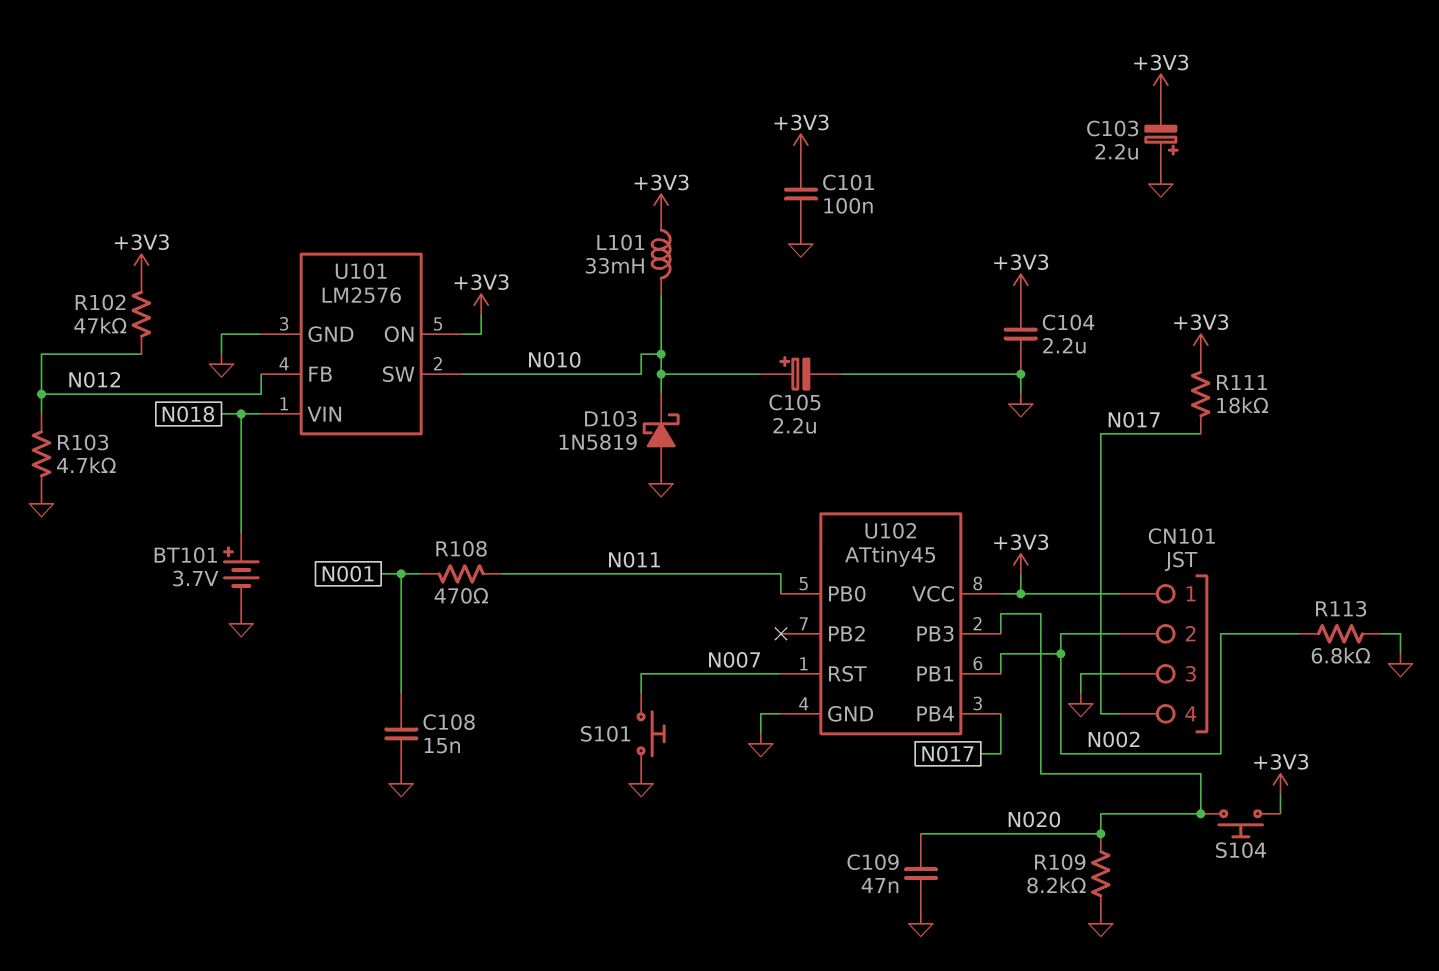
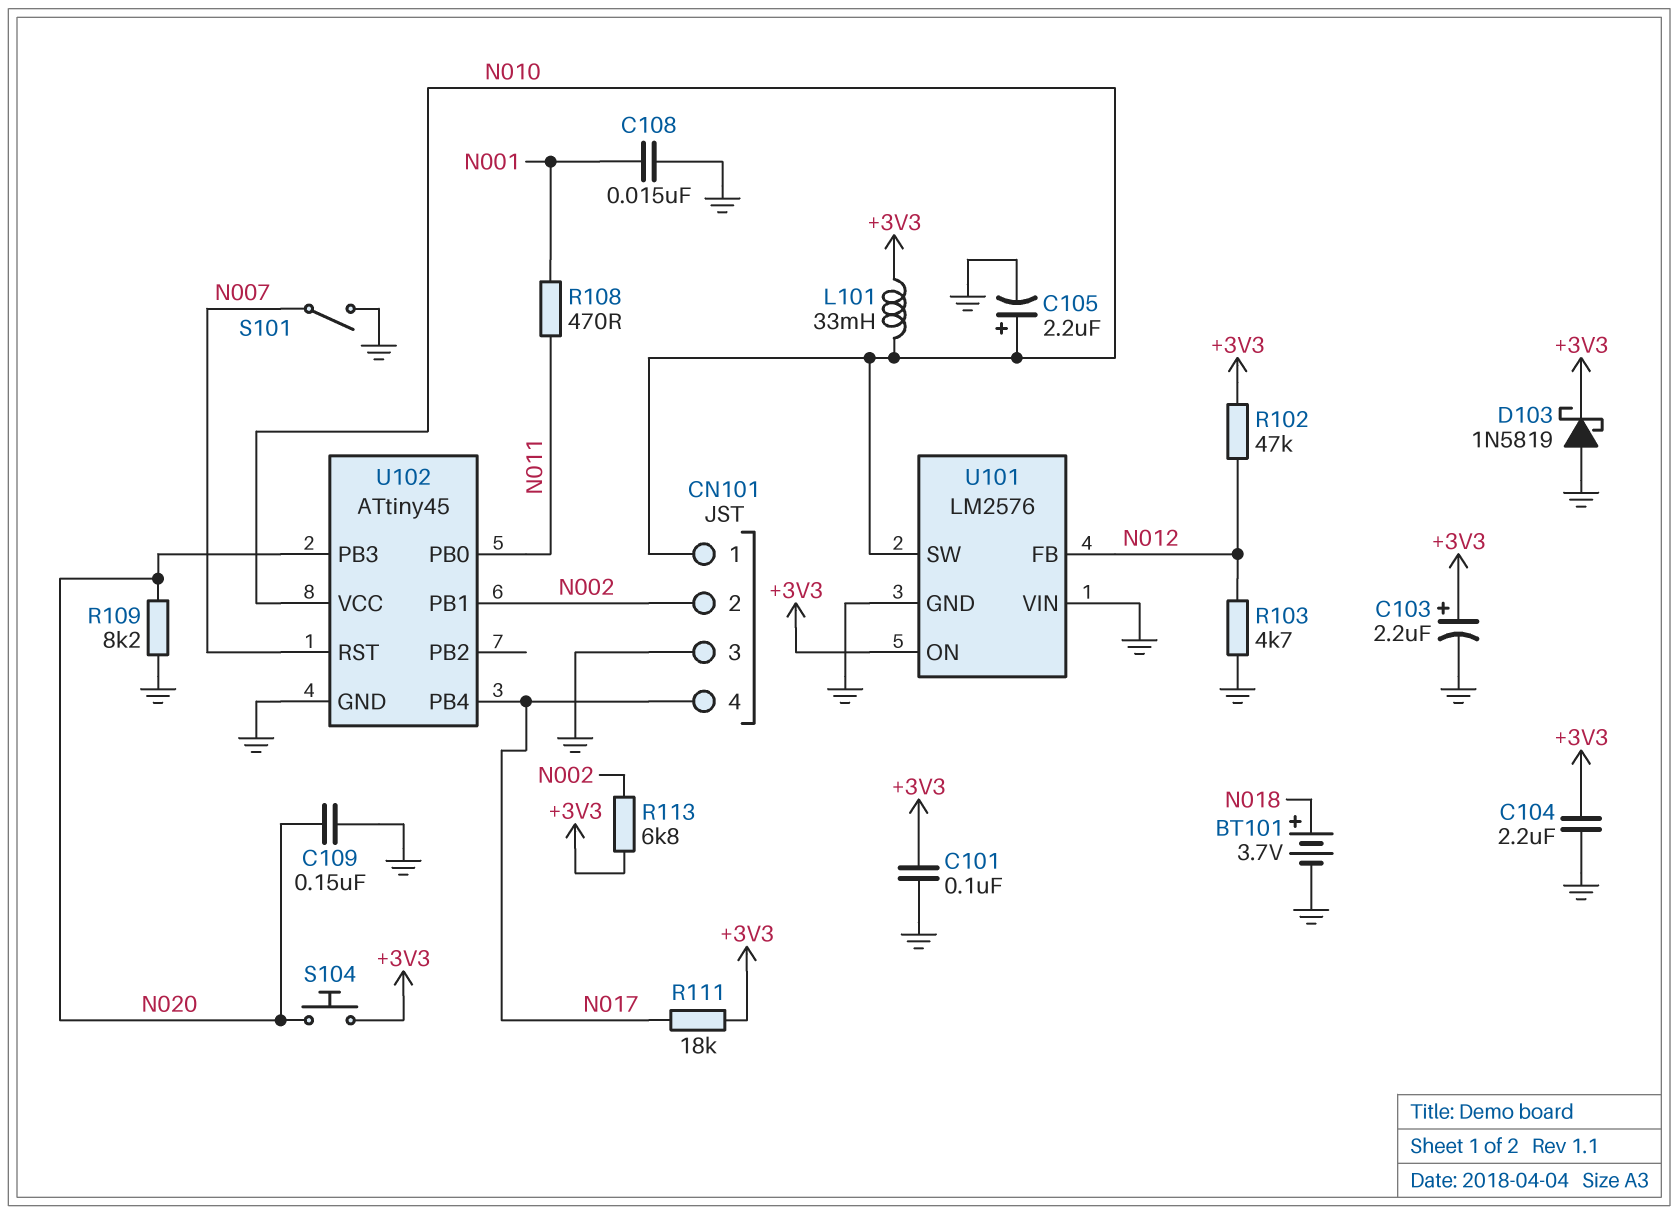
C103: 2.2uF (plus GND, minus +3V3) -> 2.2uF (plus +3V3, minus GND)
C109: 47nF (GND, N020) -> 150nF (GND, N020)
CN101 pin 1: +3V3 -> N010
D103: schottky 1N5819 (A GND, K N010) -> schottky 1N5819 (A GND, K +3V3)
R113: 6.8k (GND, N002) -> 6.8k (+3V3, N002)
S101: button (GND, N007) -> switch (GND, N007)
U101 pin VIN: N018 -> GND
U102 pin VCC: +3V3 -> N010

